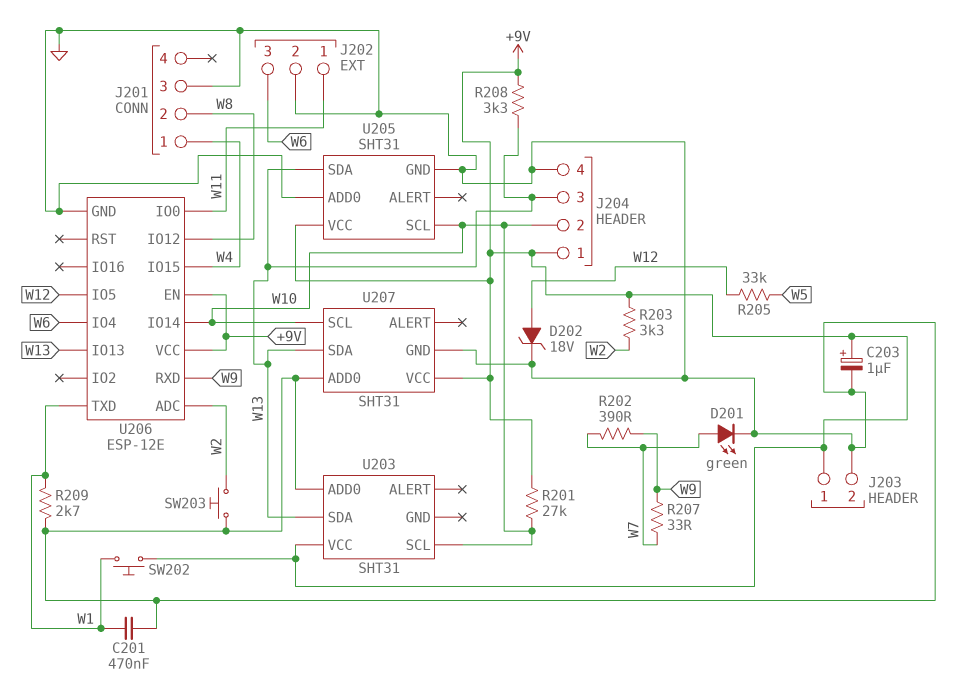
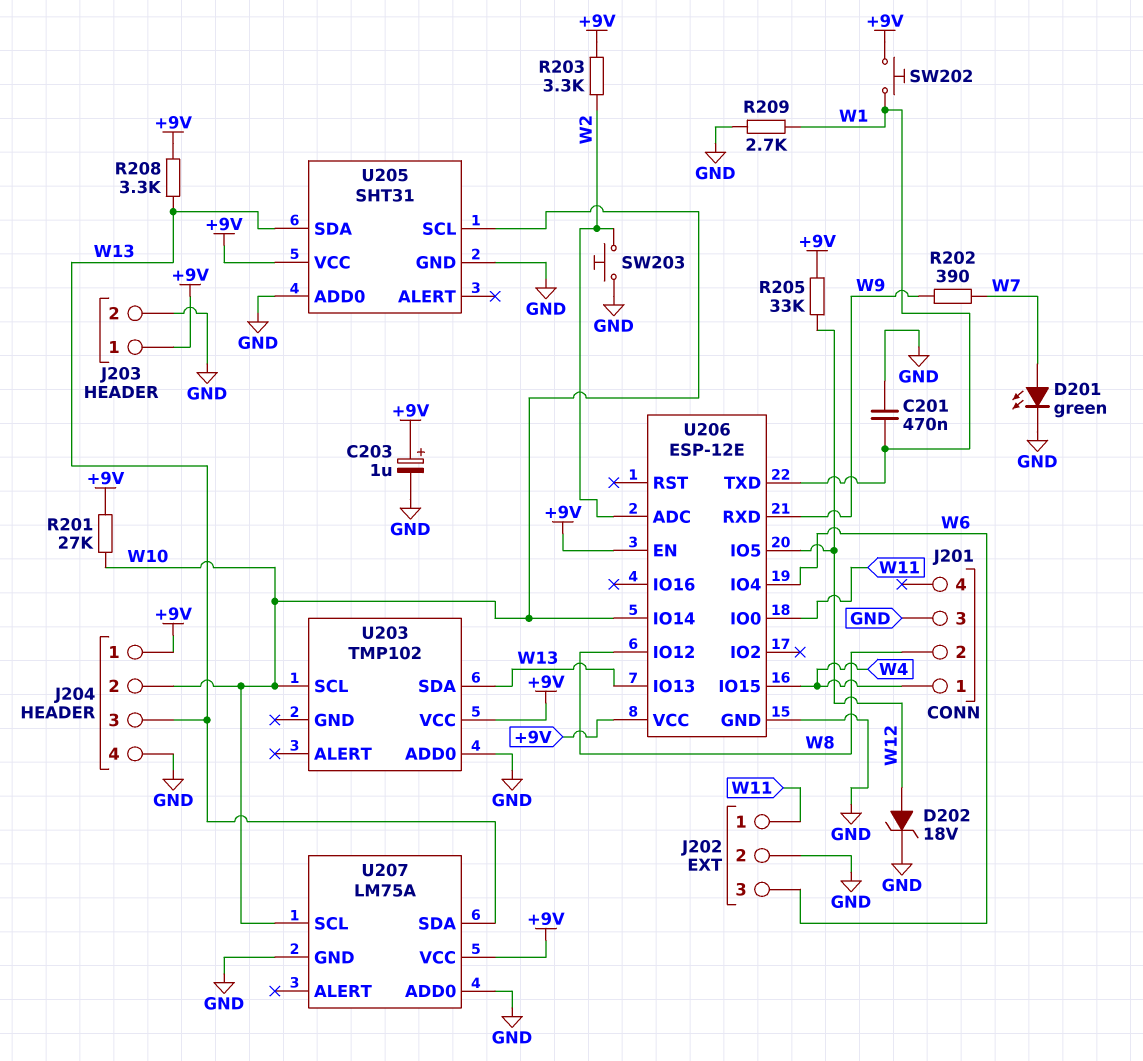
R205: 33k (W5, W12) -> 33k (+9V, W12)
R207: 33 (W7, W9) -> none
U203: SHT31 -> TMP102
U207: SHT31 -> LM75A

